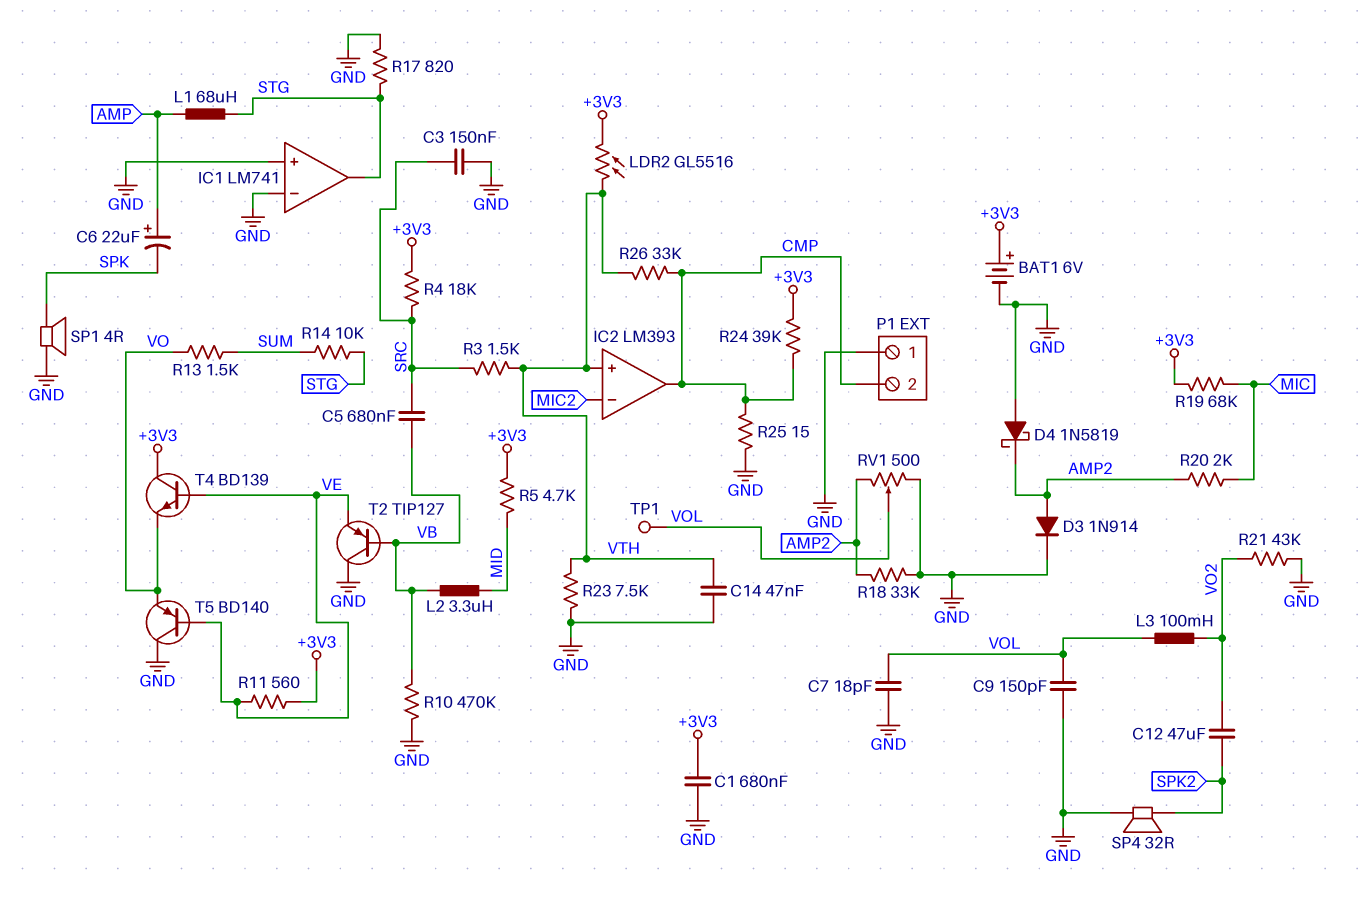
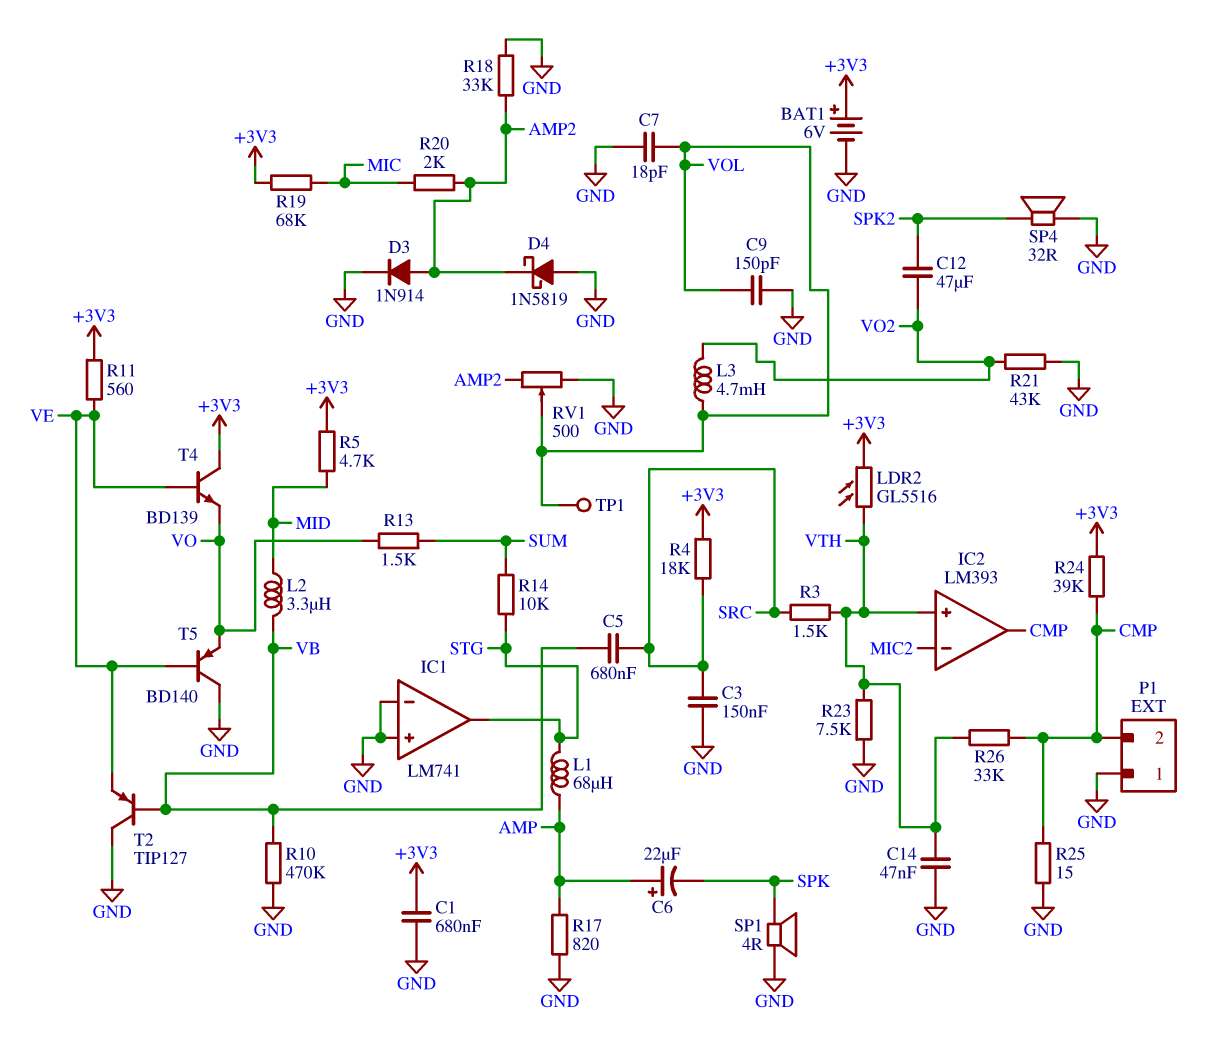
L3: 100mH (VO2, VOL) -> 4.7mH (VO2, VOL)
R17: 820 (GND, STG) -> 820 (AMP, GND)

